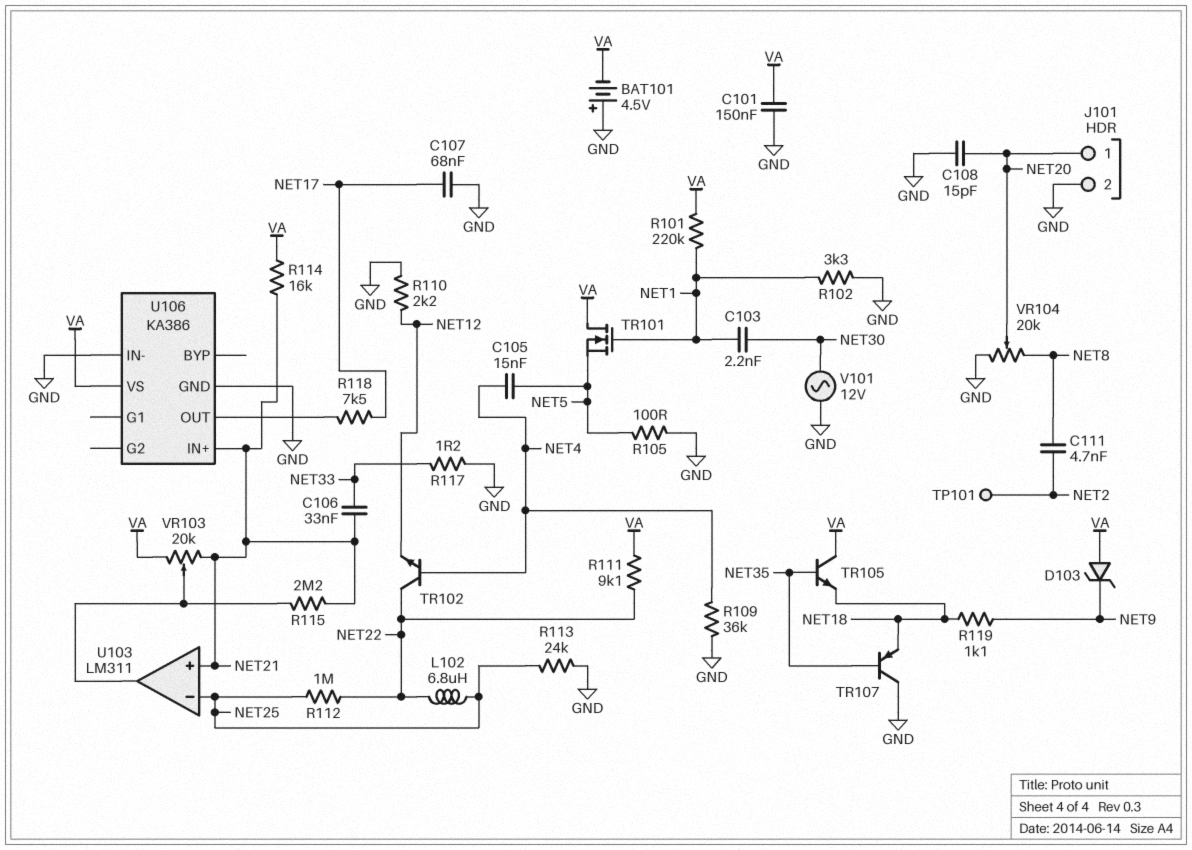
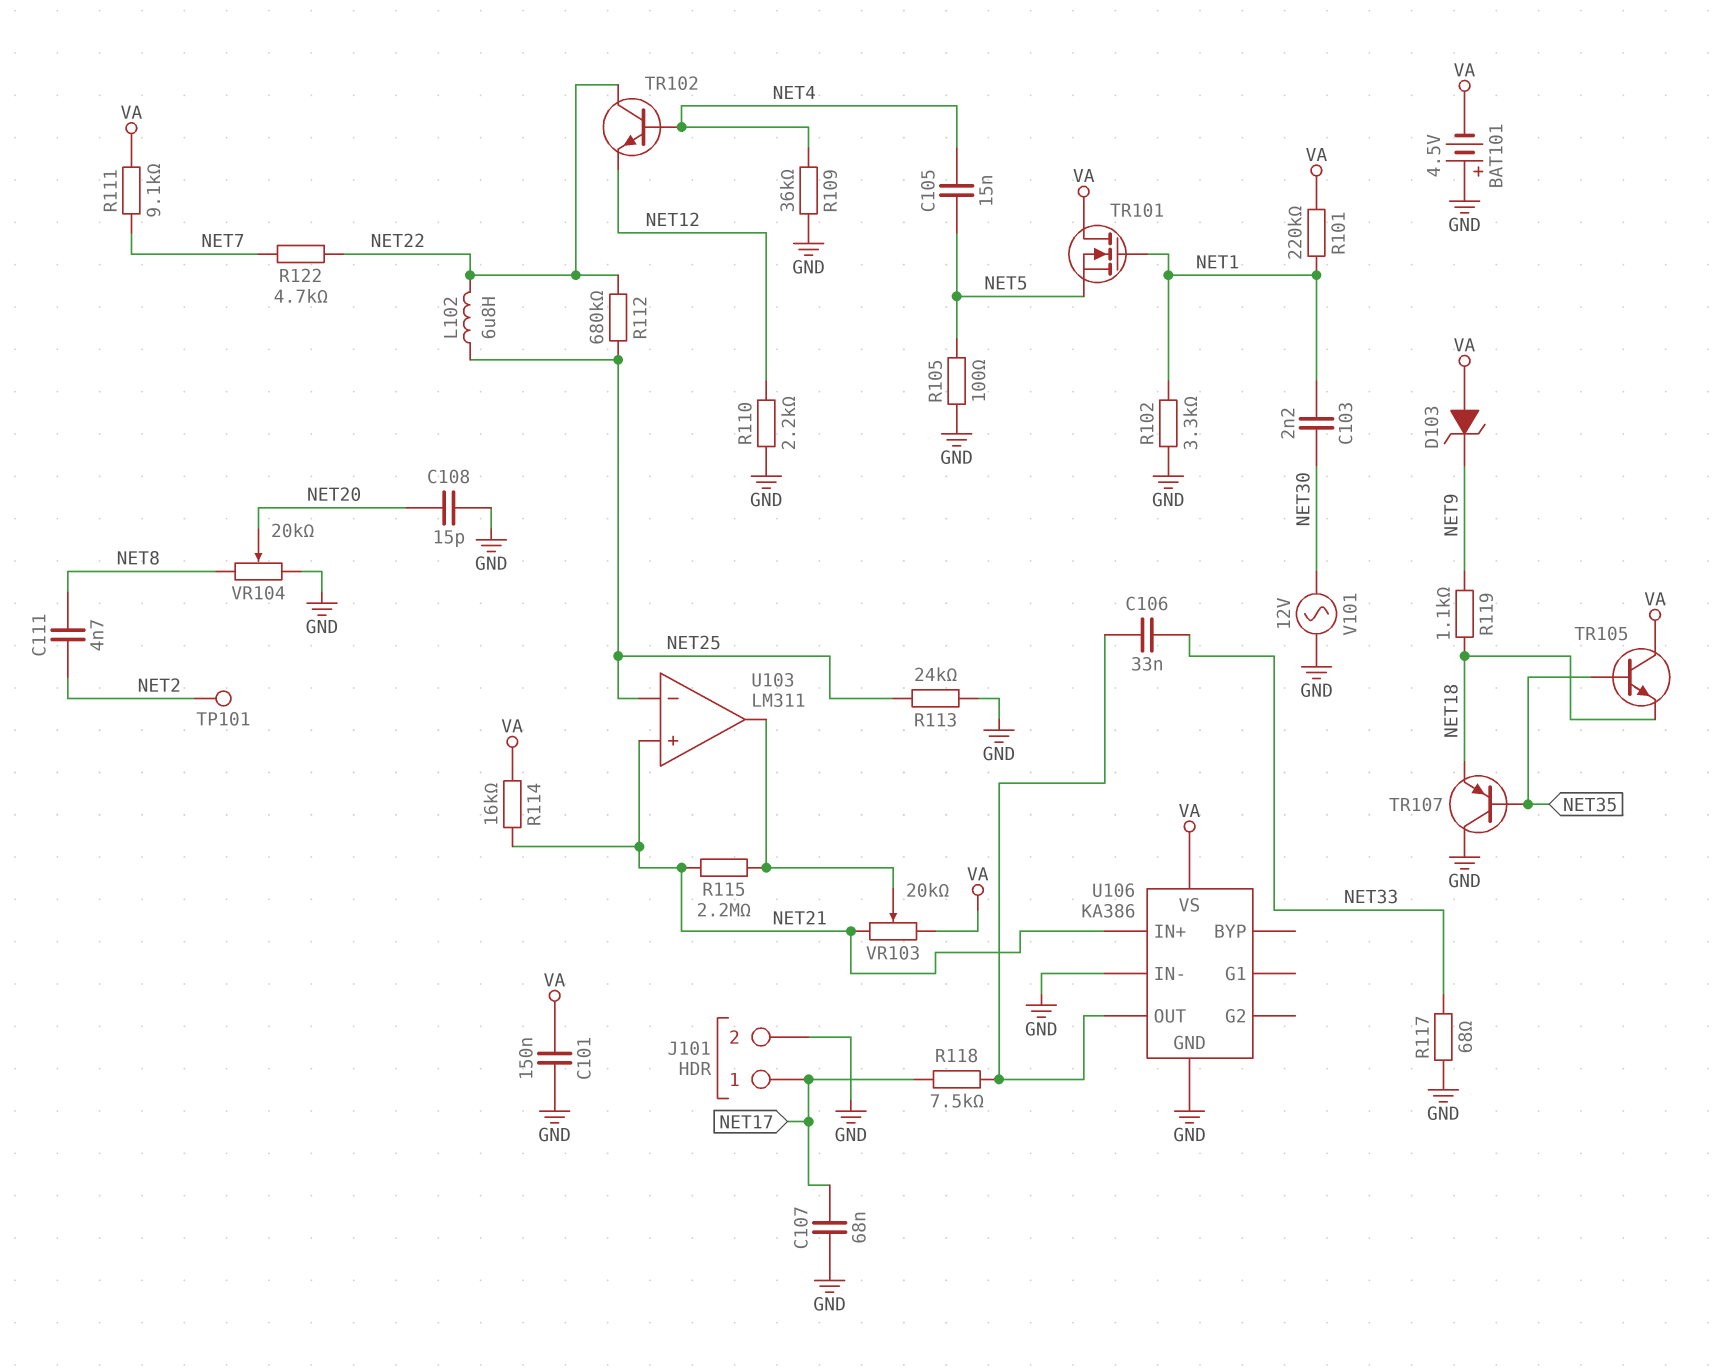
C106: 33nF (NET21, NET33) -> 33nF (NET33, U106/OUT)
J101 pin 1: NET20 -> NET17
R111: 9.1k (NET22, VA) -> 9.1k (NET7, VA)
R112: 1M (NET22, NET25) -> 680k (NET22, NET25)
R117: 1.2 (GND, NET33) -> 68 (GND, NET33)
R122: none -> 4.7k (NET7, NET22)

